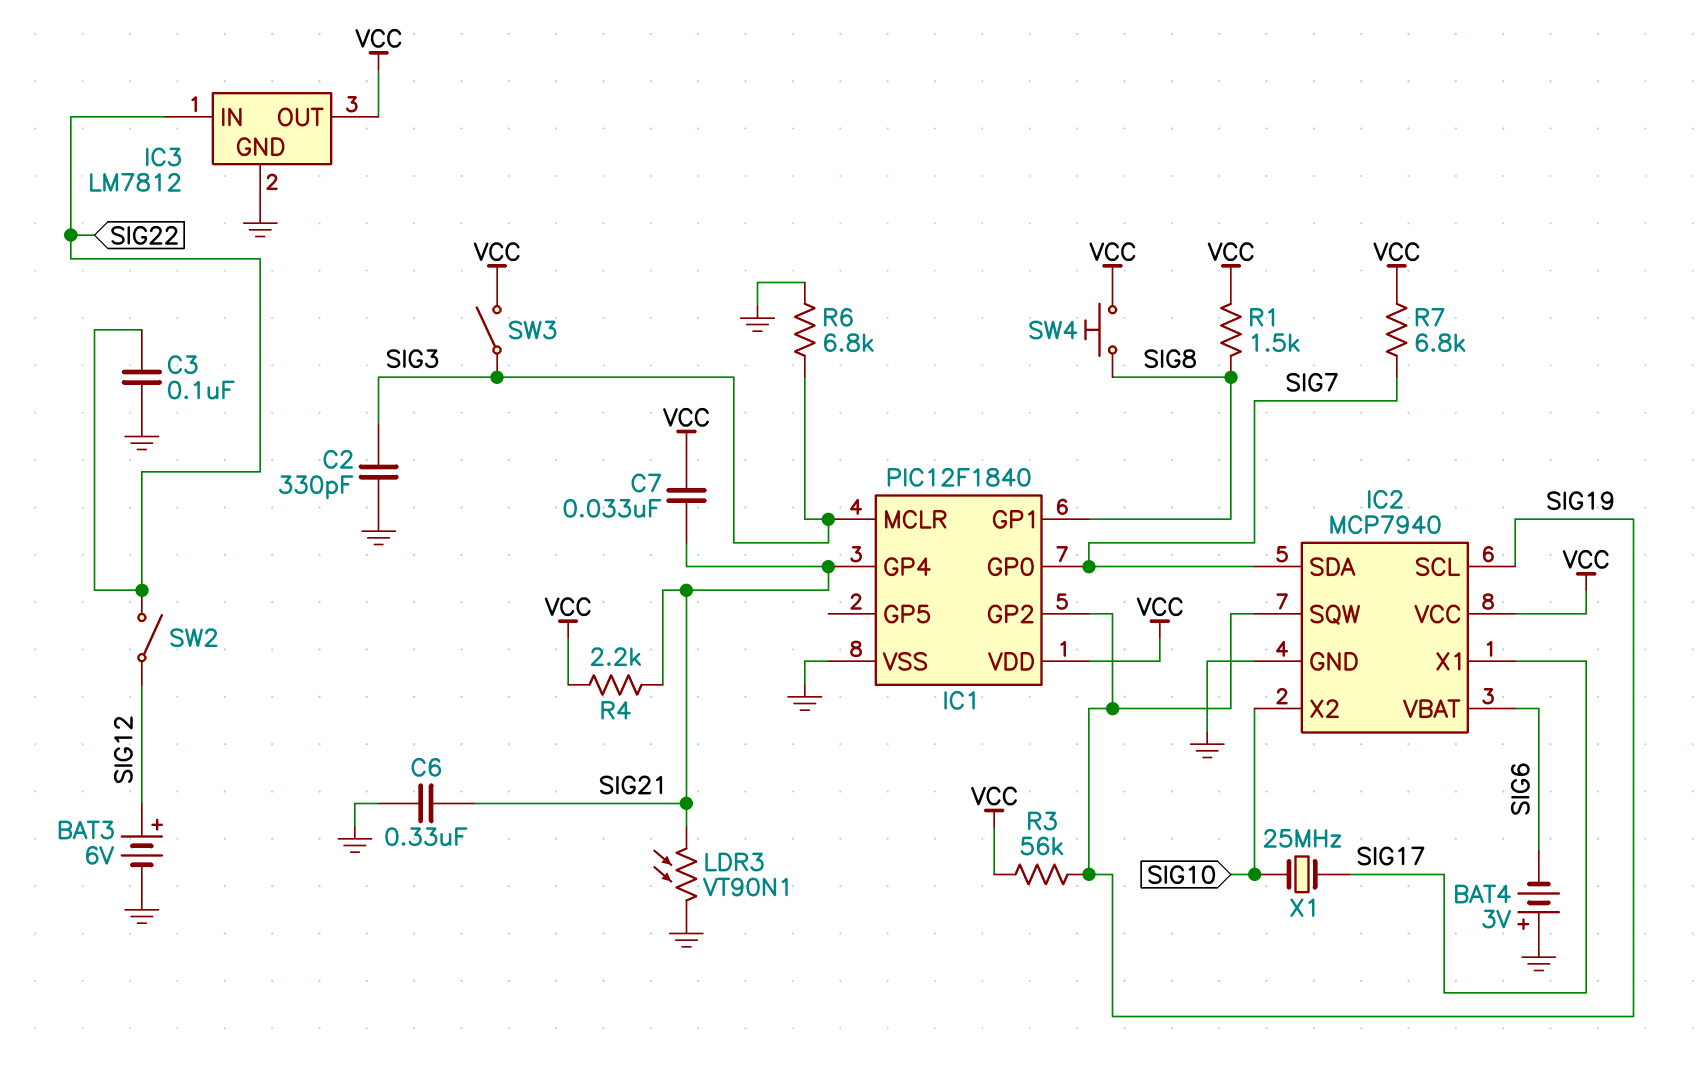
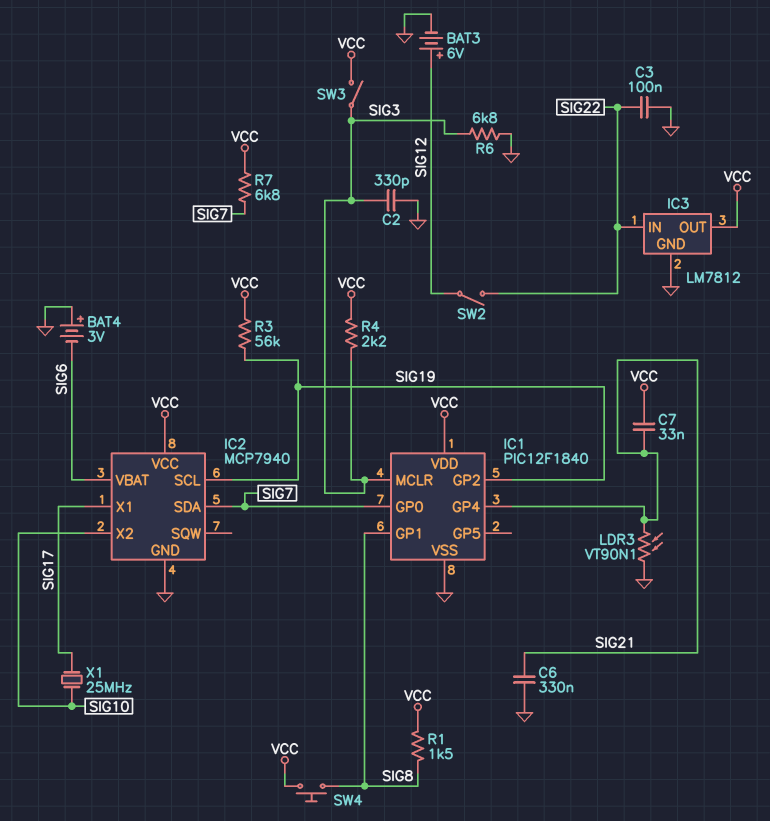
IC2 pin SQW: SIG19 -> none
R4: 2.2k (SIG21, VCC) -> 2.2k (SIG3, VCC)

